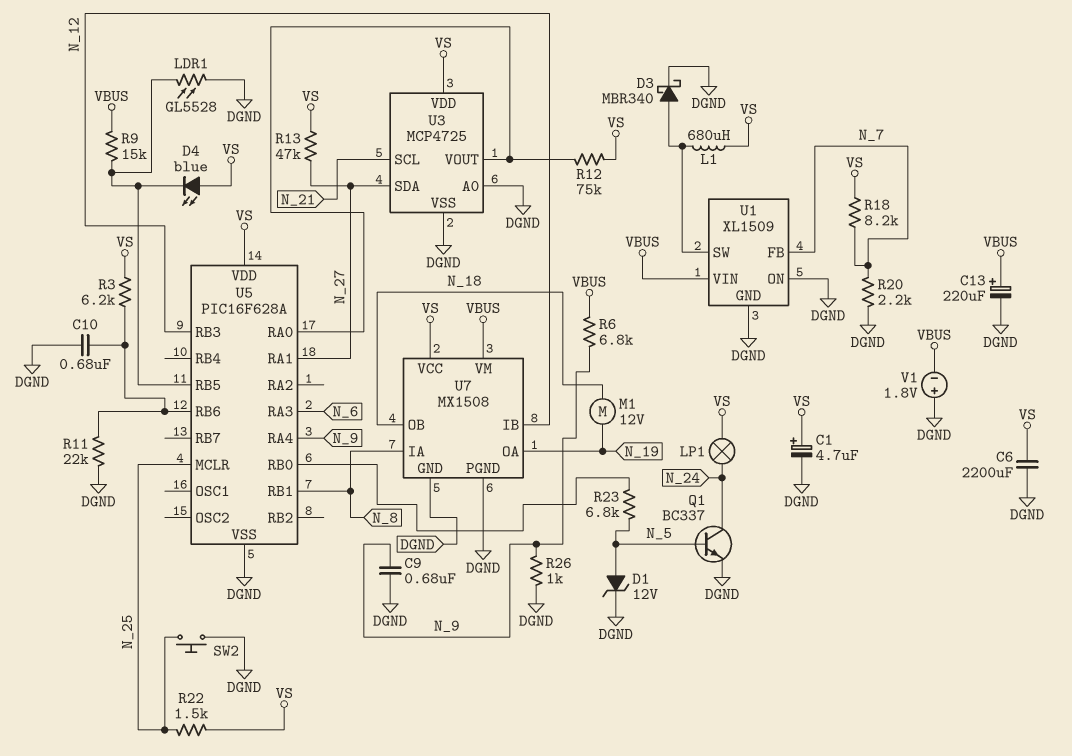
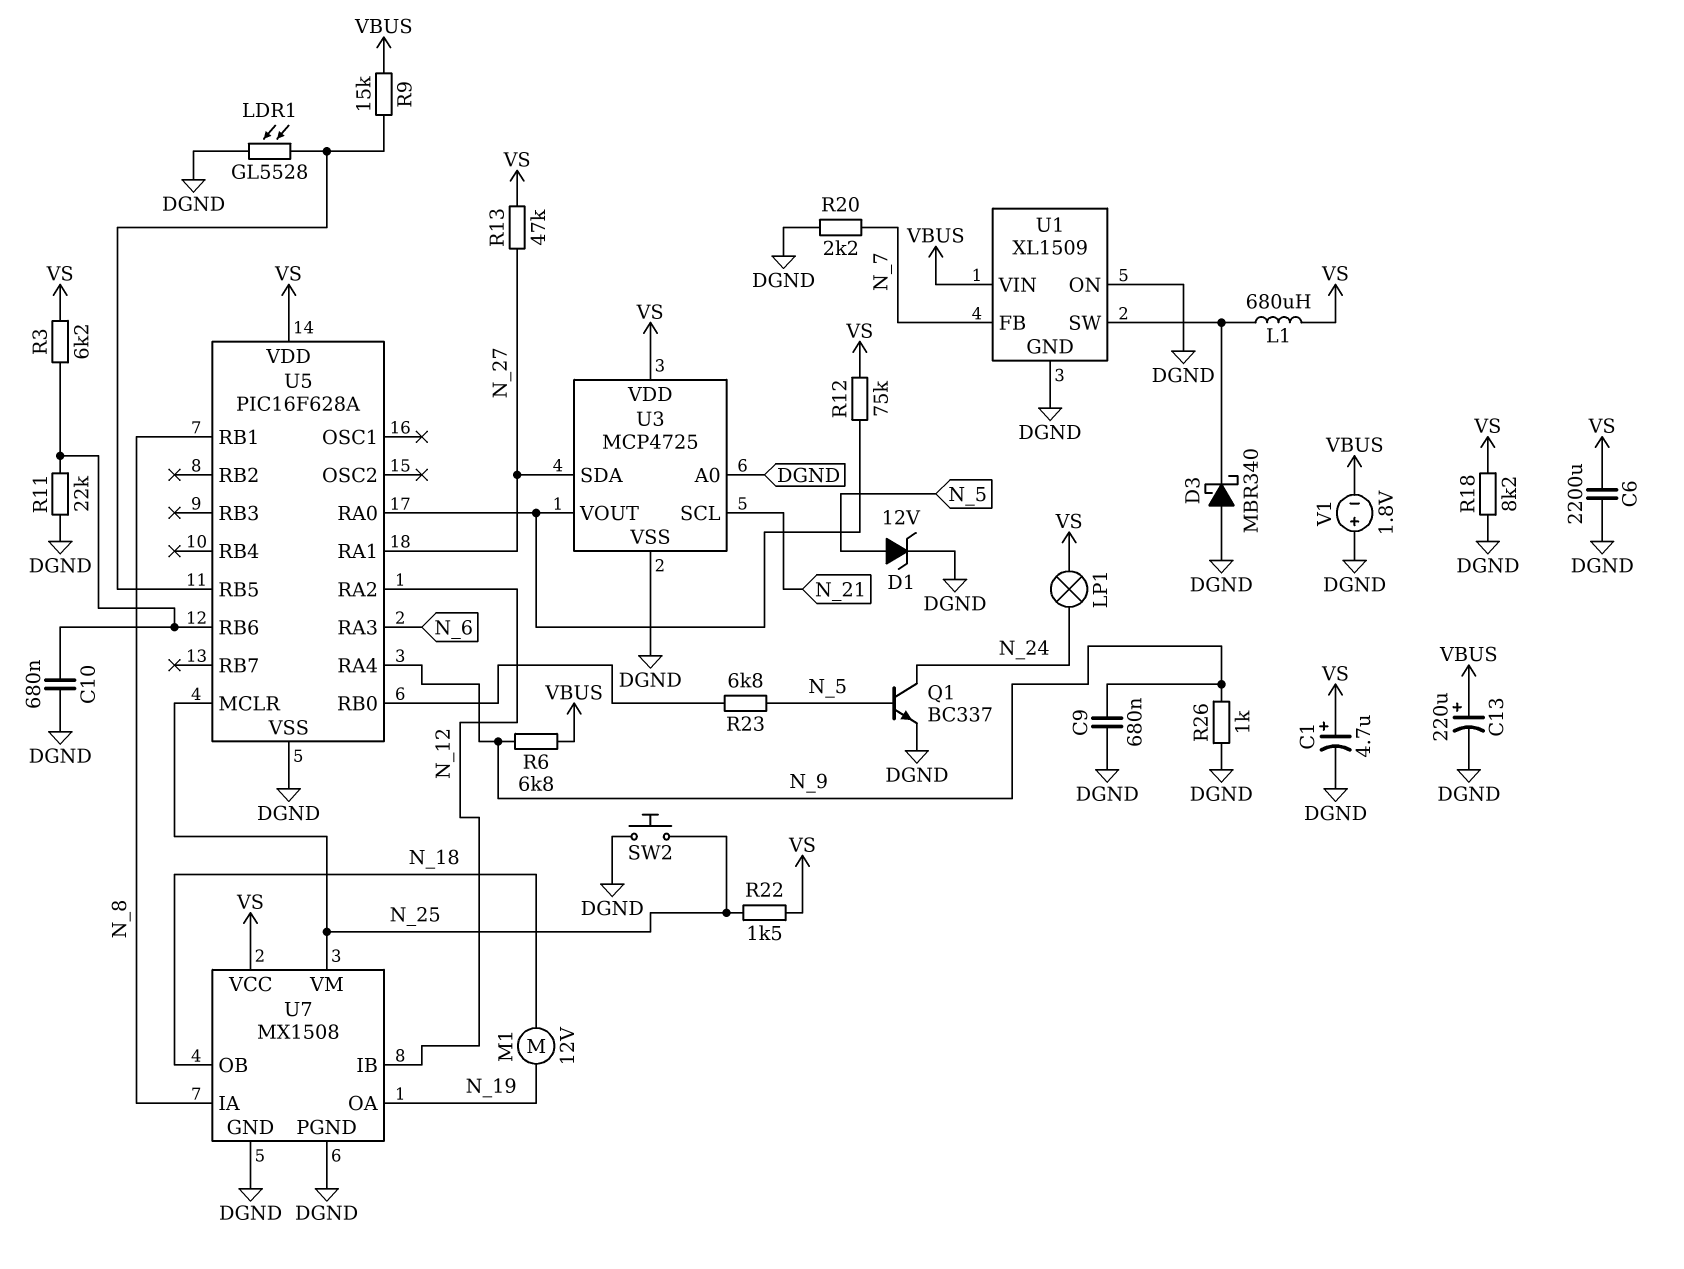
D3: schottky MBR340 (A U1/SW, K DGND) -> schottky MBR340 (A DGND, K U1/SW)
D4: LED blue (A VS, K U5/RB5) -> none
R18: 8.2k (N_7, VS) -> 8.2k (DGND, VS)
U5 pin RA2: none -> N_12
U5 pin RB3: N_12 -> none
U7 pin VM: VBUS -> N_25

